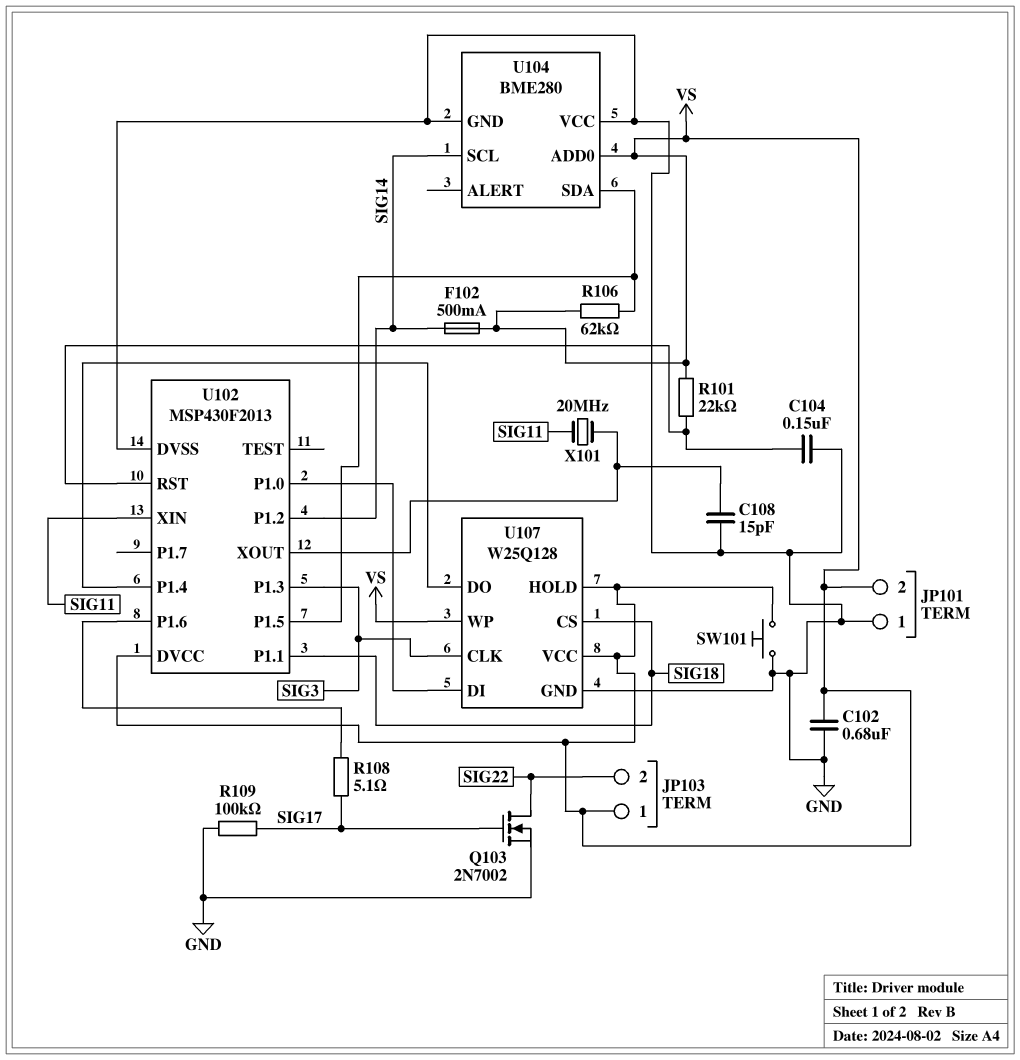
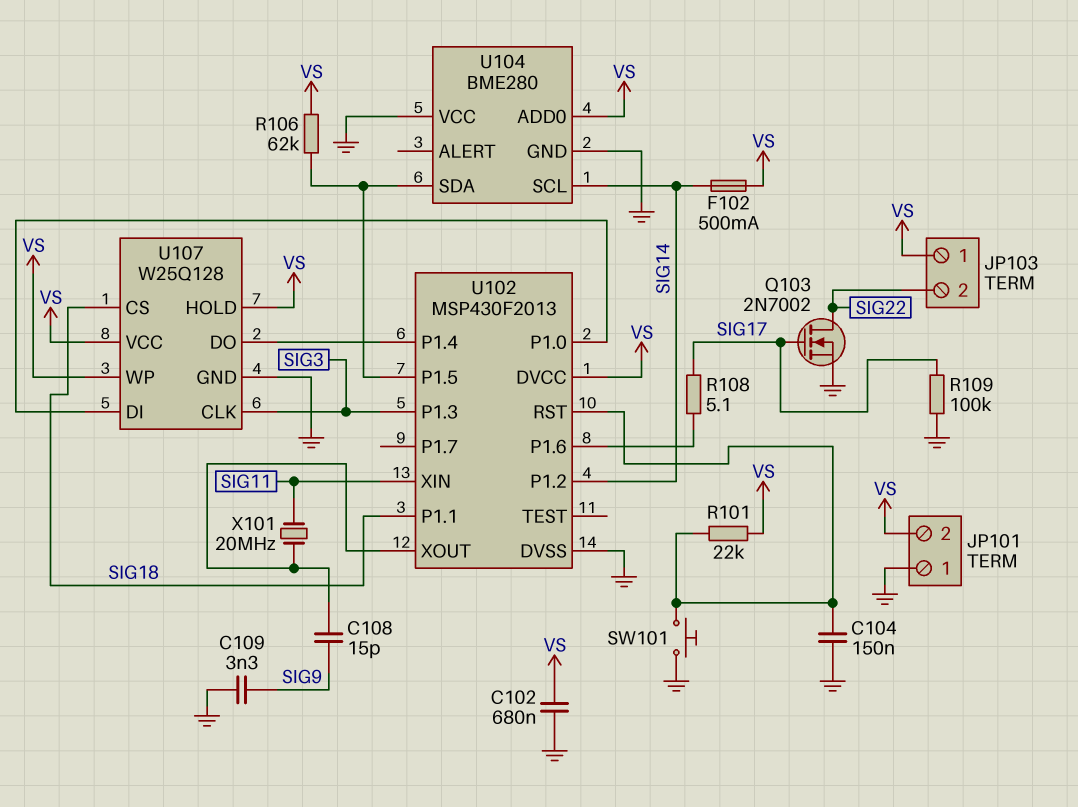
C108: 15pF (GND, U102/XOUT) -> 15pF (SIG9, U102/XOUT)
C109: none -> 3.3nF (GND, SIG9)
SW101: button (GND, VS) -> button (GND, U102/RST)

